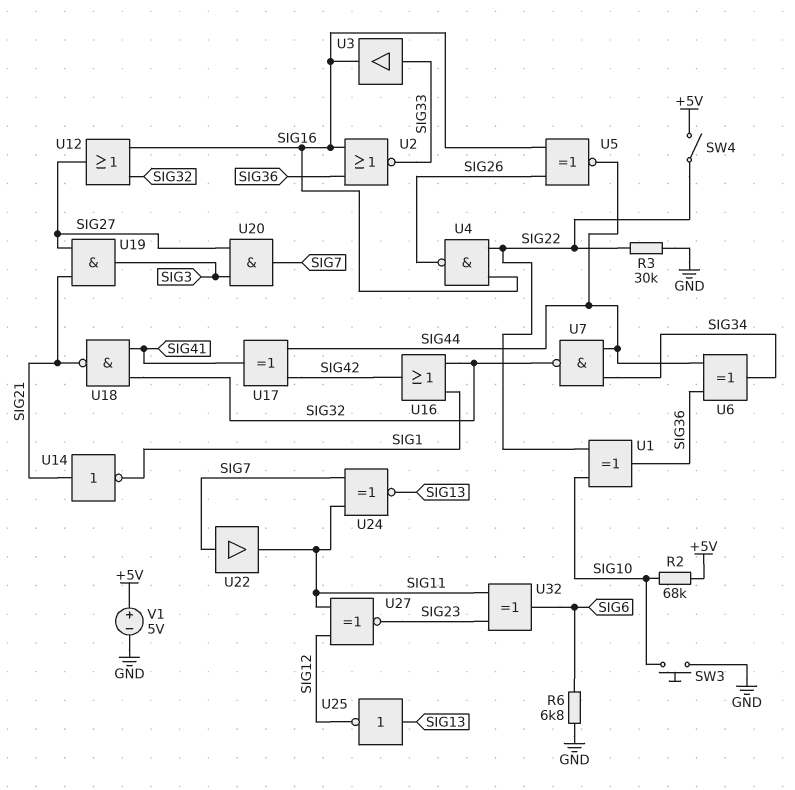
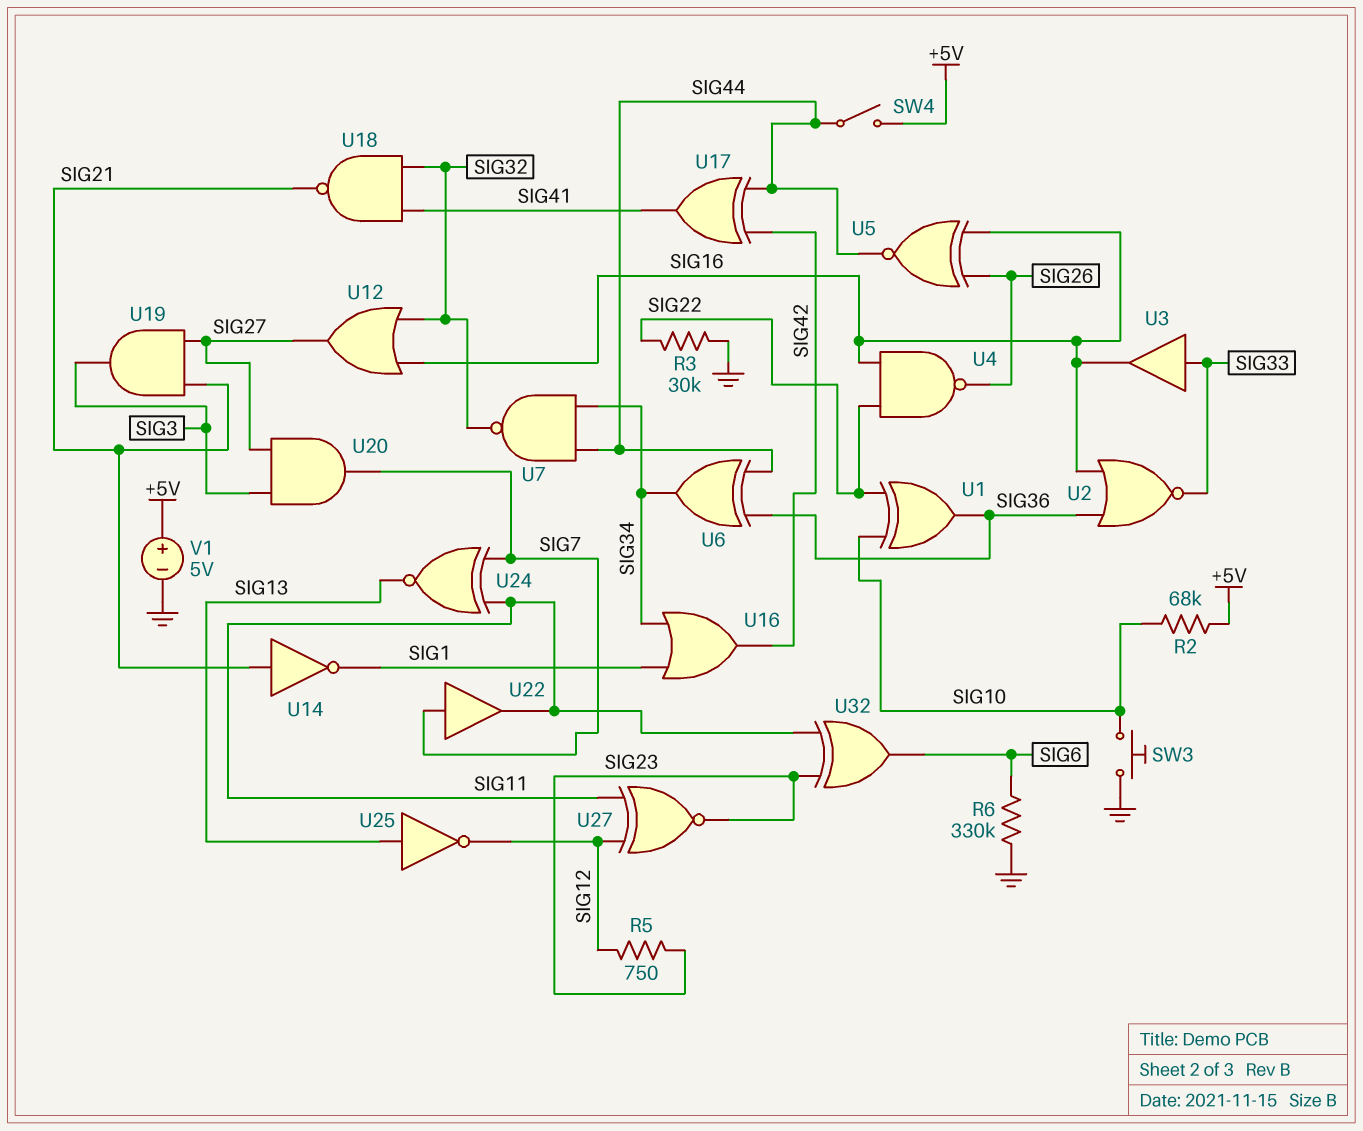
R5: none -> 750 (SIG12, SIG23)
R6: 6.8k (GND, SIG6) -> 330k (GND, SIG6)
SW4: switch (+5V, SIG22) -> switch (+5V, SIG44)
U16: OR (in SIG1, in SIG32, out SIG42) -> OR (in SIG1, in SIG34, out SIG42)

